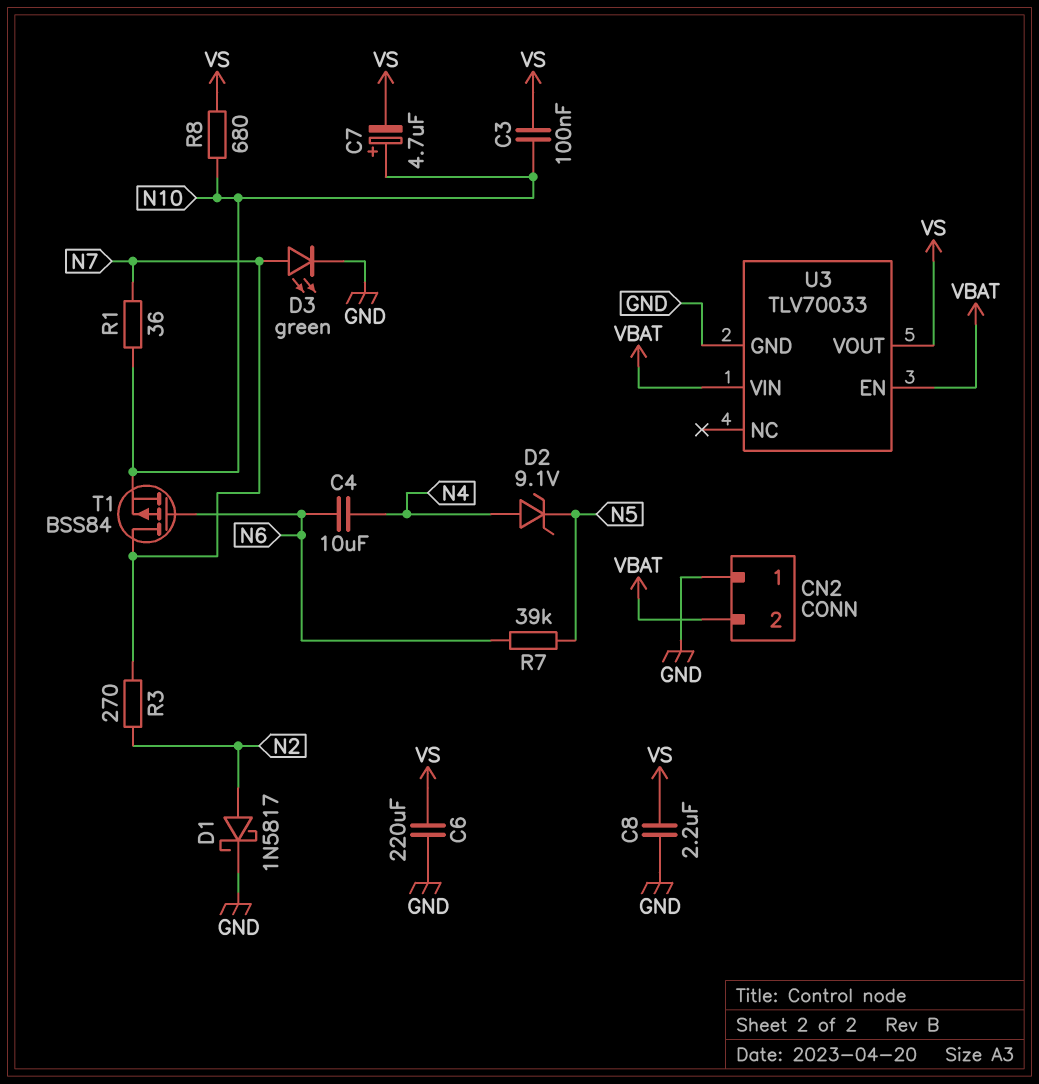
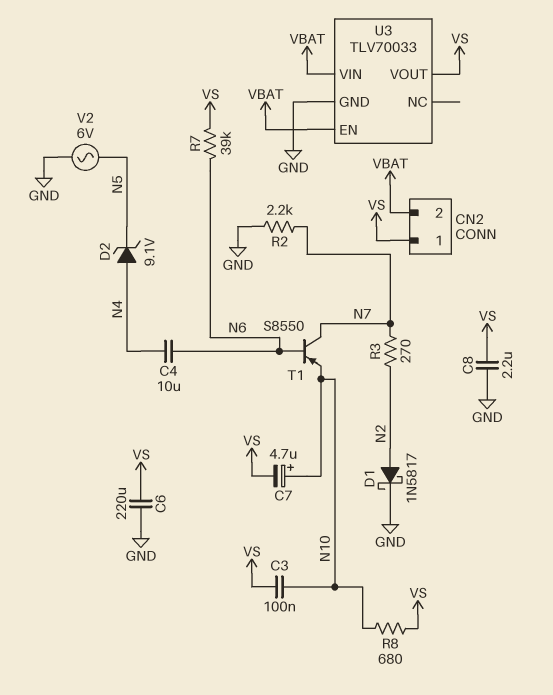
CN2 pin 1: GND -> VS
D3: LED green (A N7, K GND) -> none
R1: 36 (N7, N10) -> none
R2: none -> 2.2k (GND, N7)
R7: 39k (N5, N6) -> 39k (N6, VS)
T1: PMOS BSS84 (G N6, D N7, S N10) -> PNP S8550 (B N6, C N7, E N10)
V2: none -> AC 6V (GND, N5)

